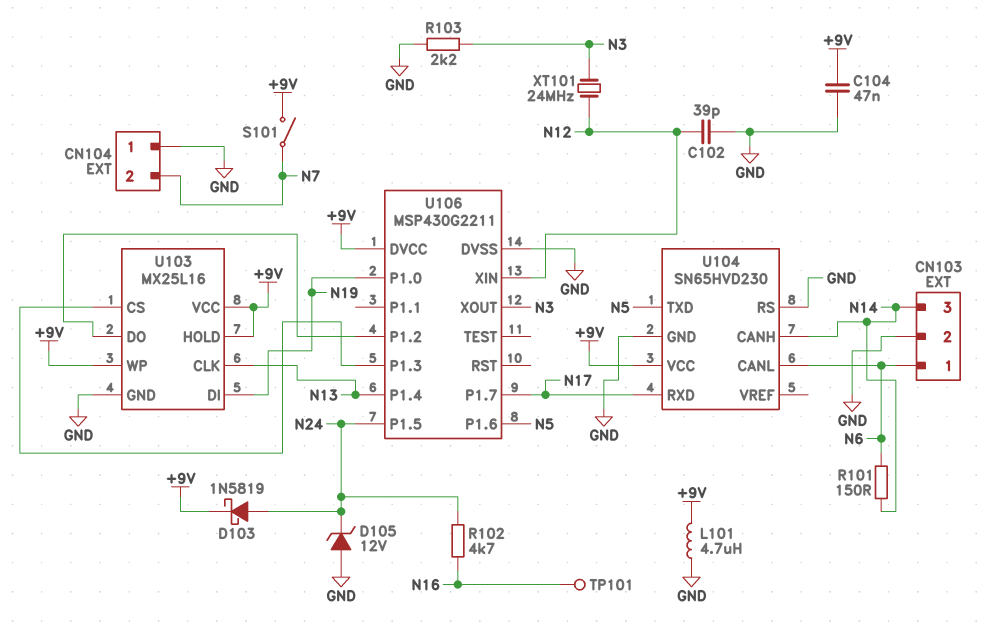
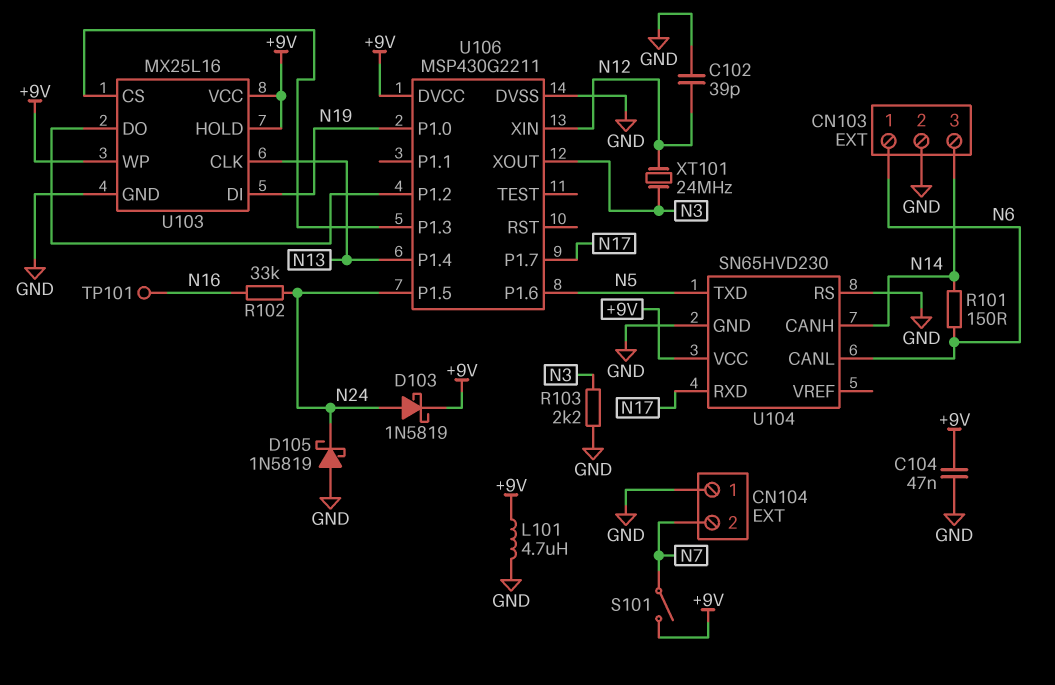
D105: zener 12V (A GND, K N24) -> schottky 1N5819 (A GND, K N24)
R102: 4.7k (N16, N24) -> 33k (N16, N24)

